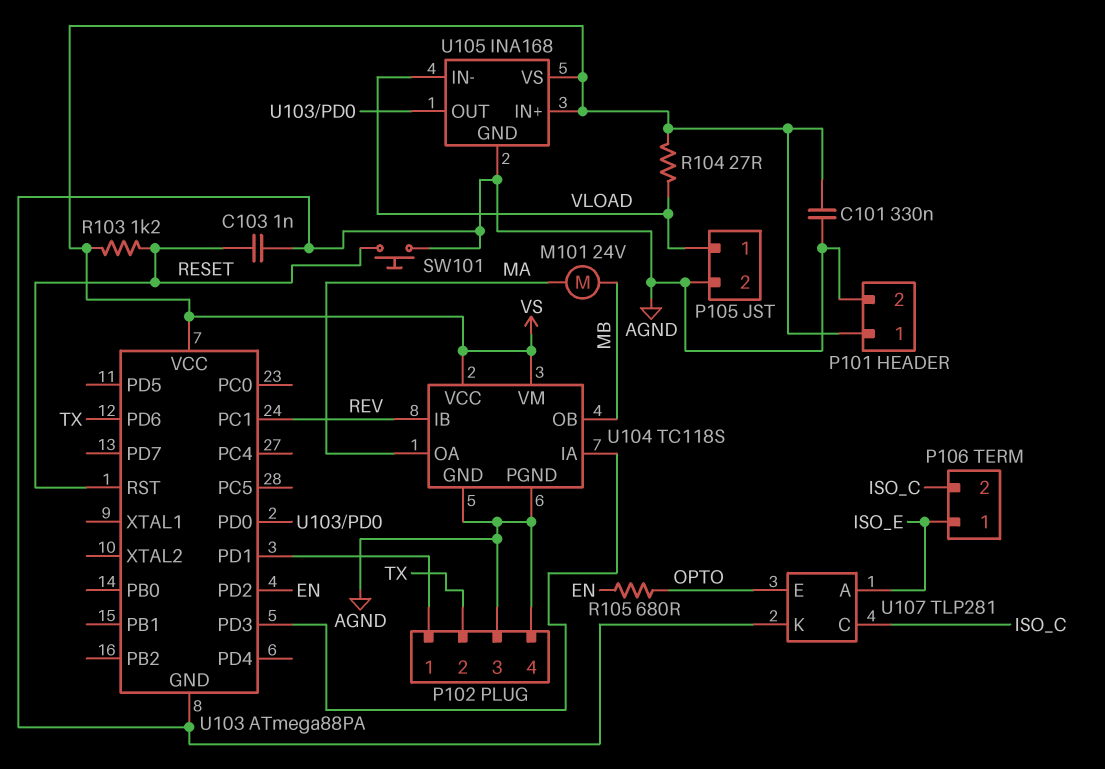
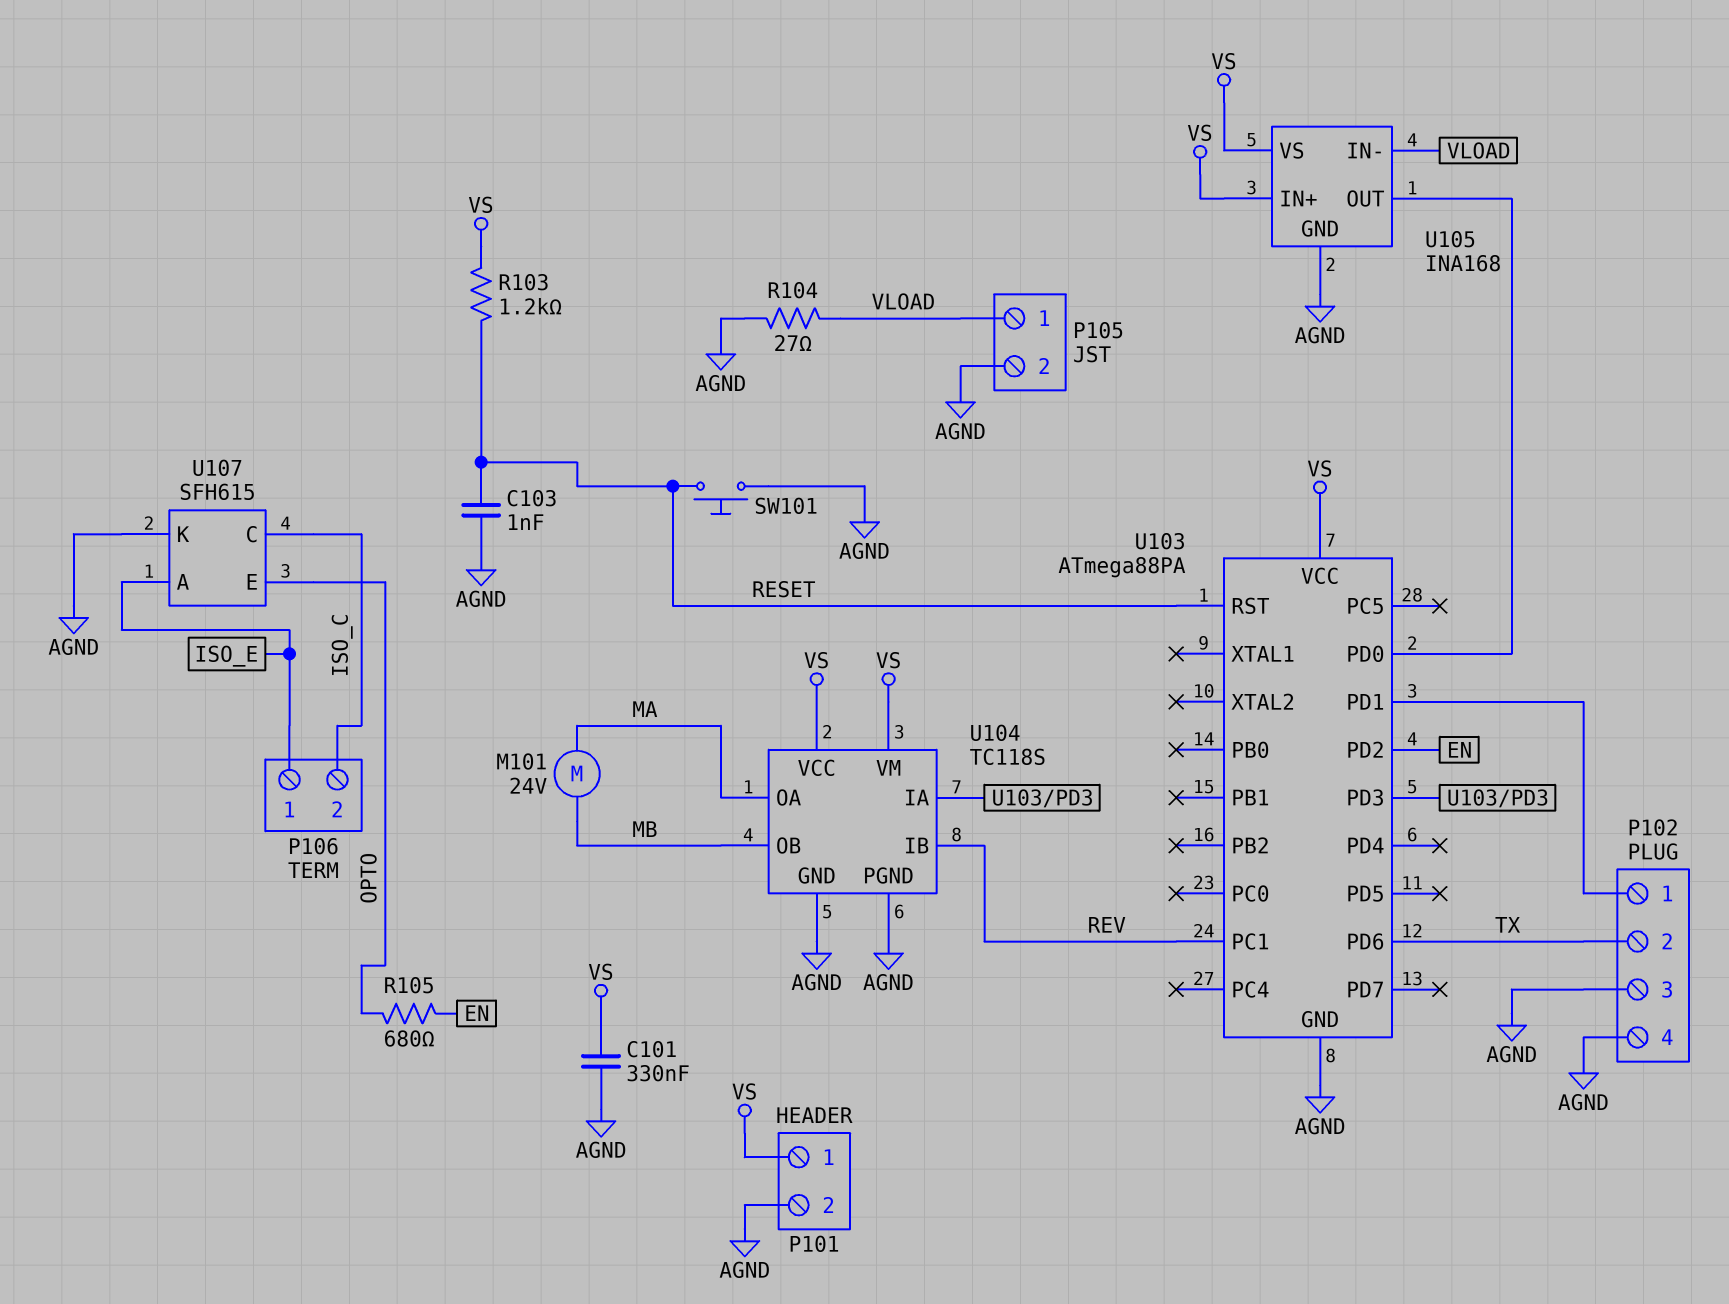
R104: 27 (VLOAD, VS) -> 27 (AGND, VLOAD)
U107: TLP281 -> SFH615

